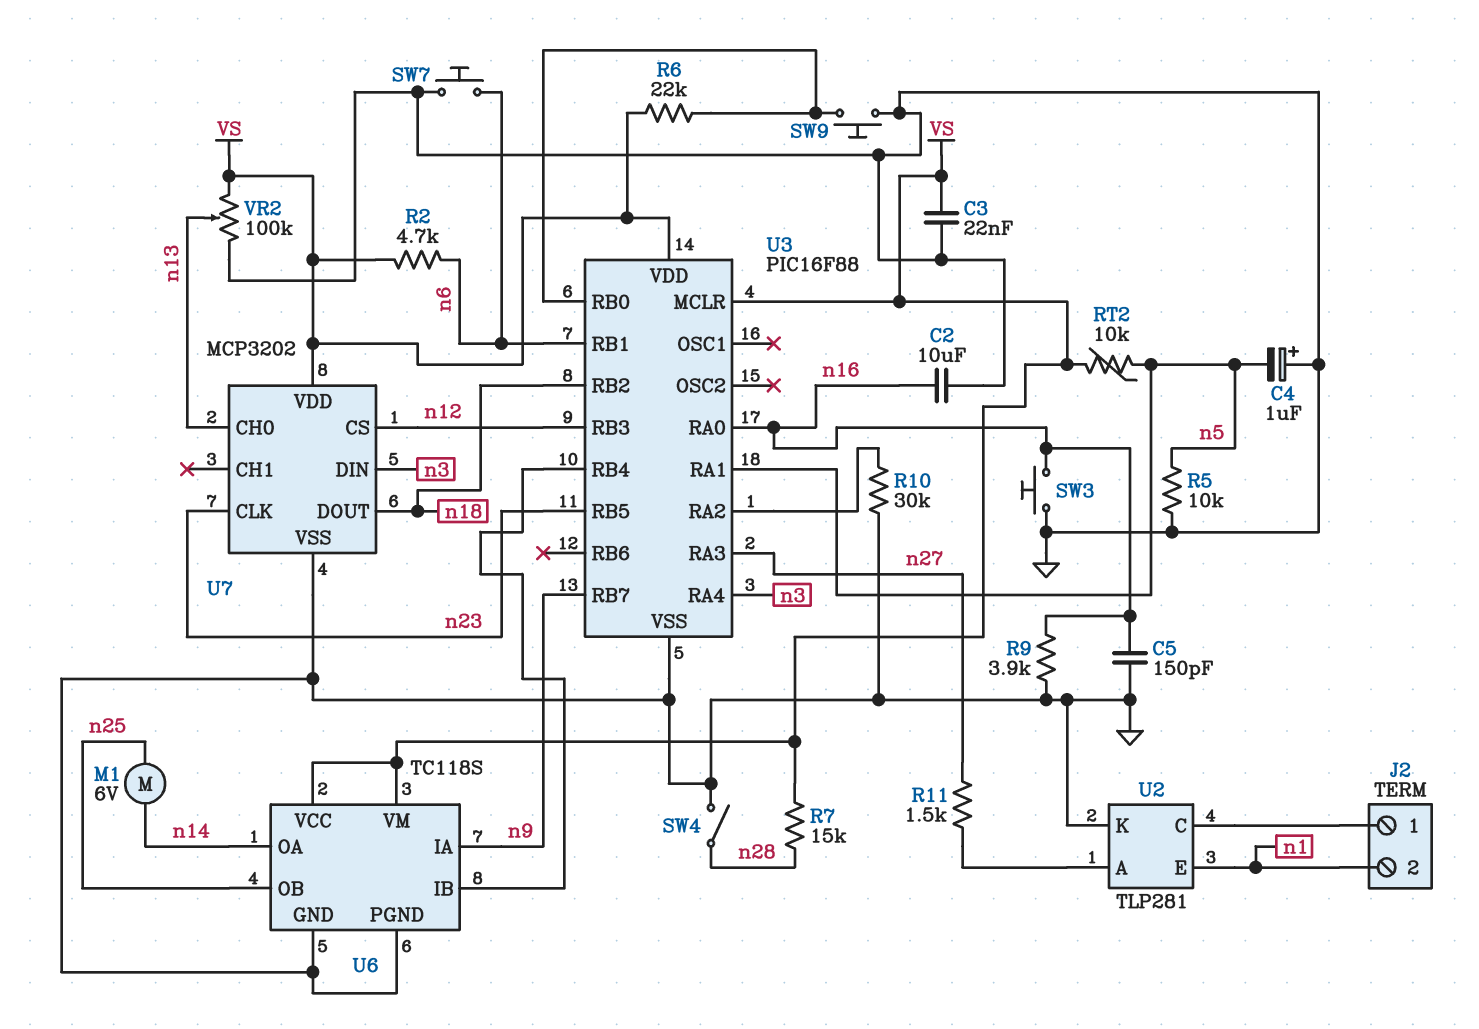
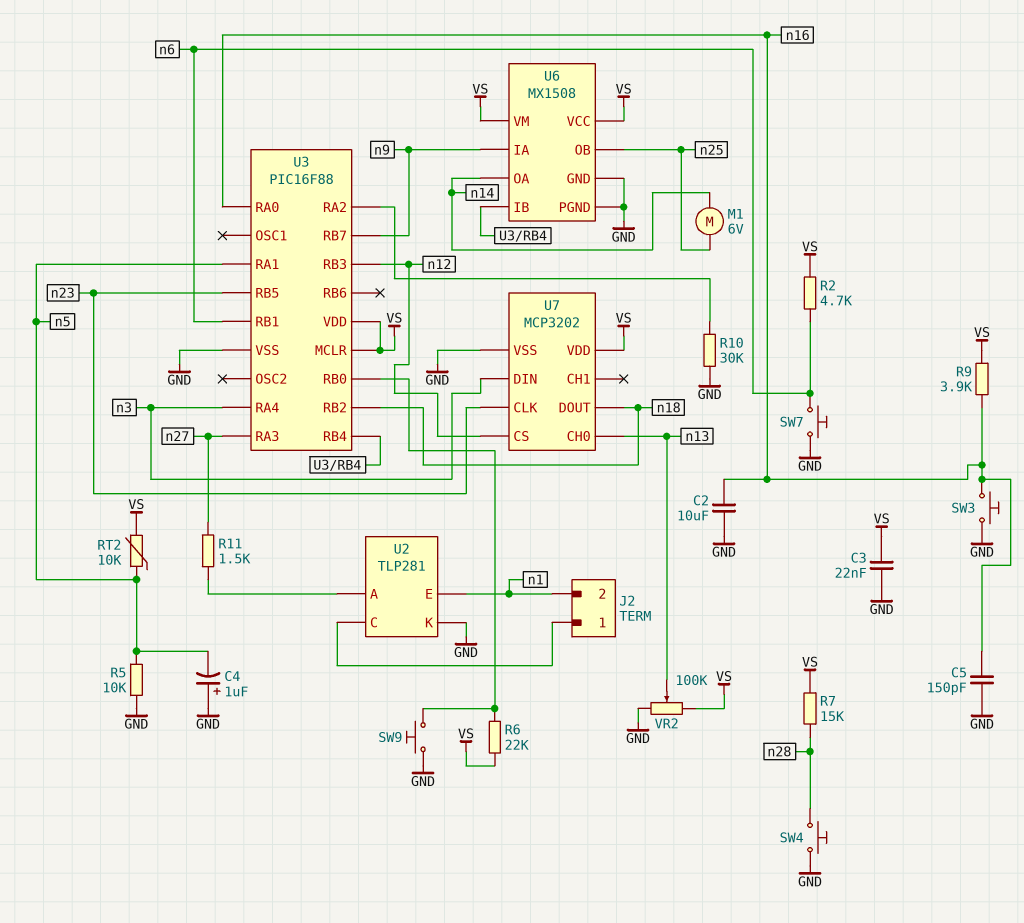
R9: 3.9k (GND, n16) -> 3.9k (VS, n16)
SW4: switch (GND, n28) -> button (GND, n28)
U6: TC118S -> MX1508

